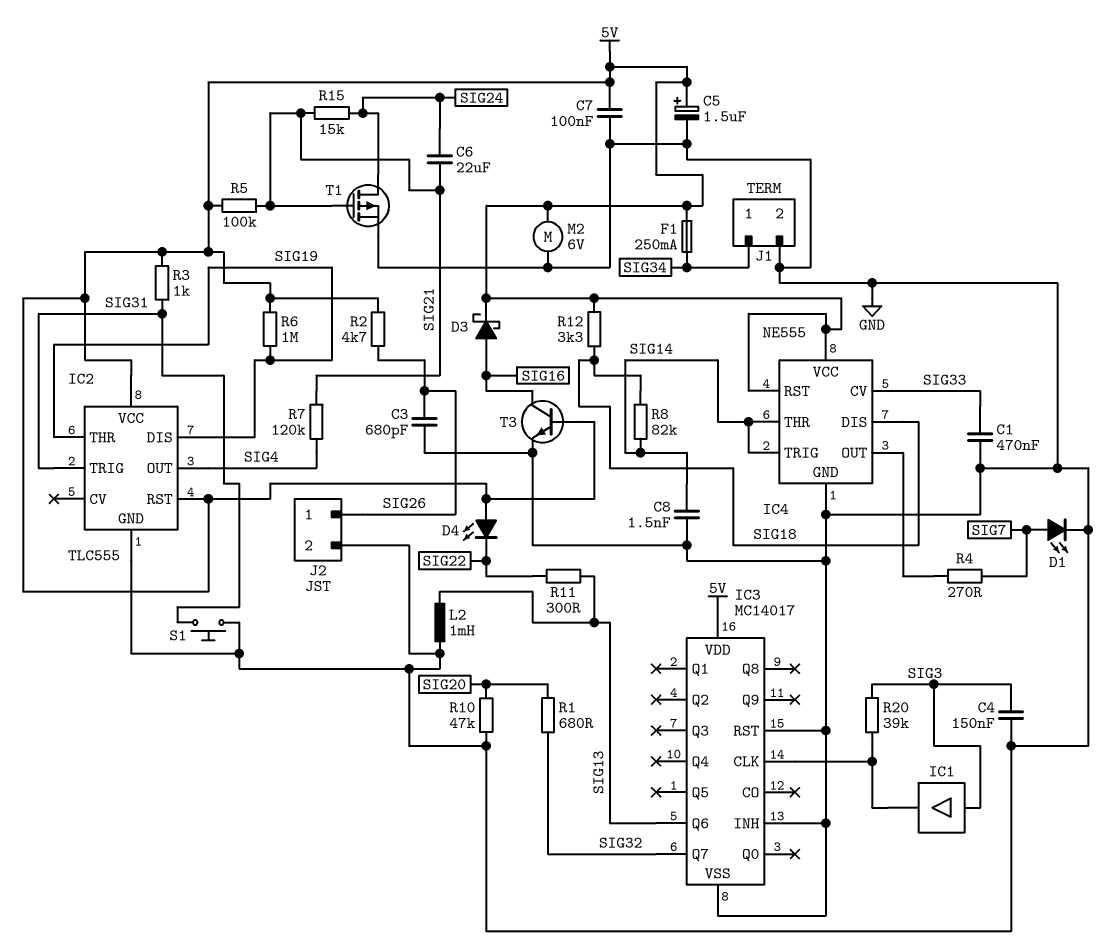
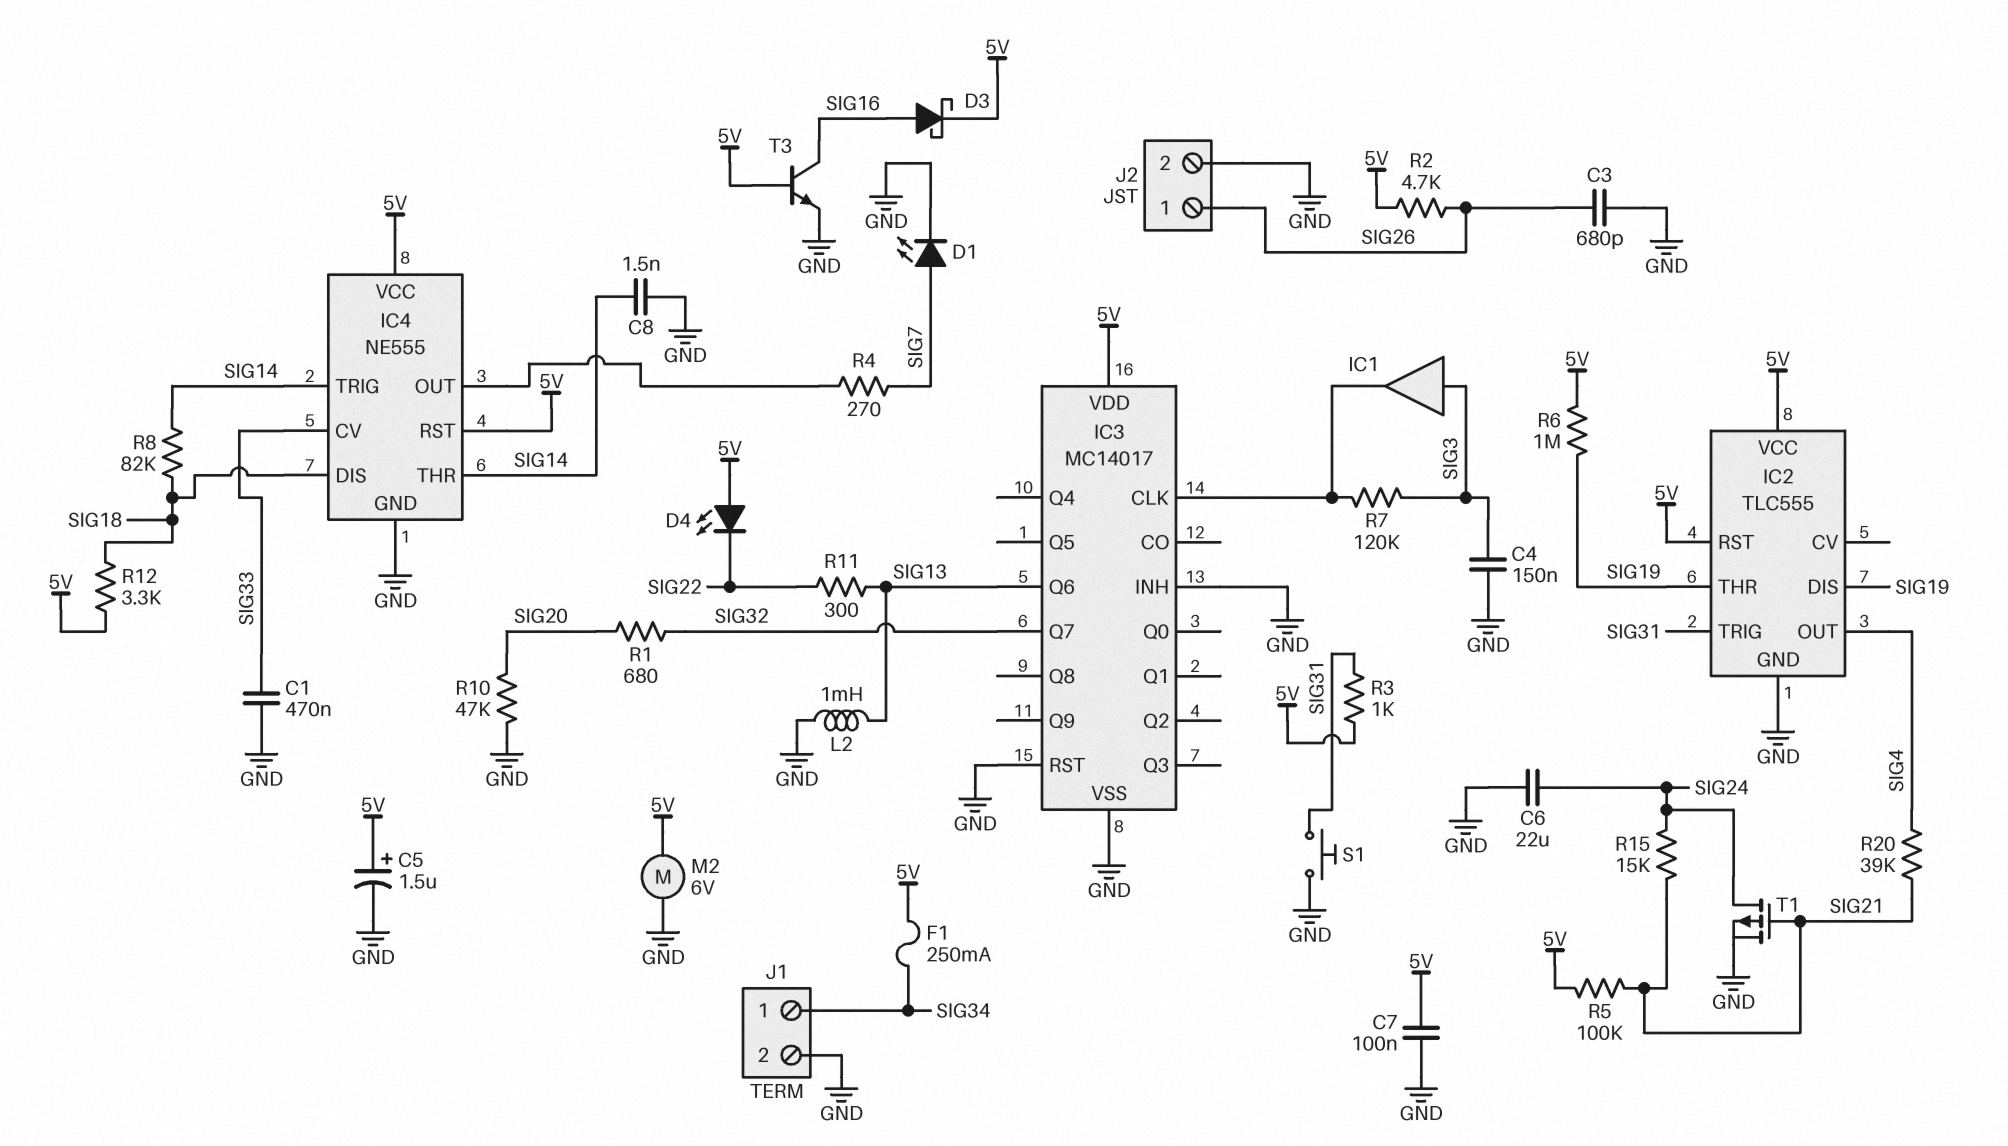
C6: 22uF (SIG21, SIG24) -> 22uF (GND, SIG24)
R7: 120k (SIG4, SIG21) -> 120k (IC3/CLK, SIG3)
R20: 39k (IC3/CLK, SIG3) -> 39k (SIG4, SIG21)

